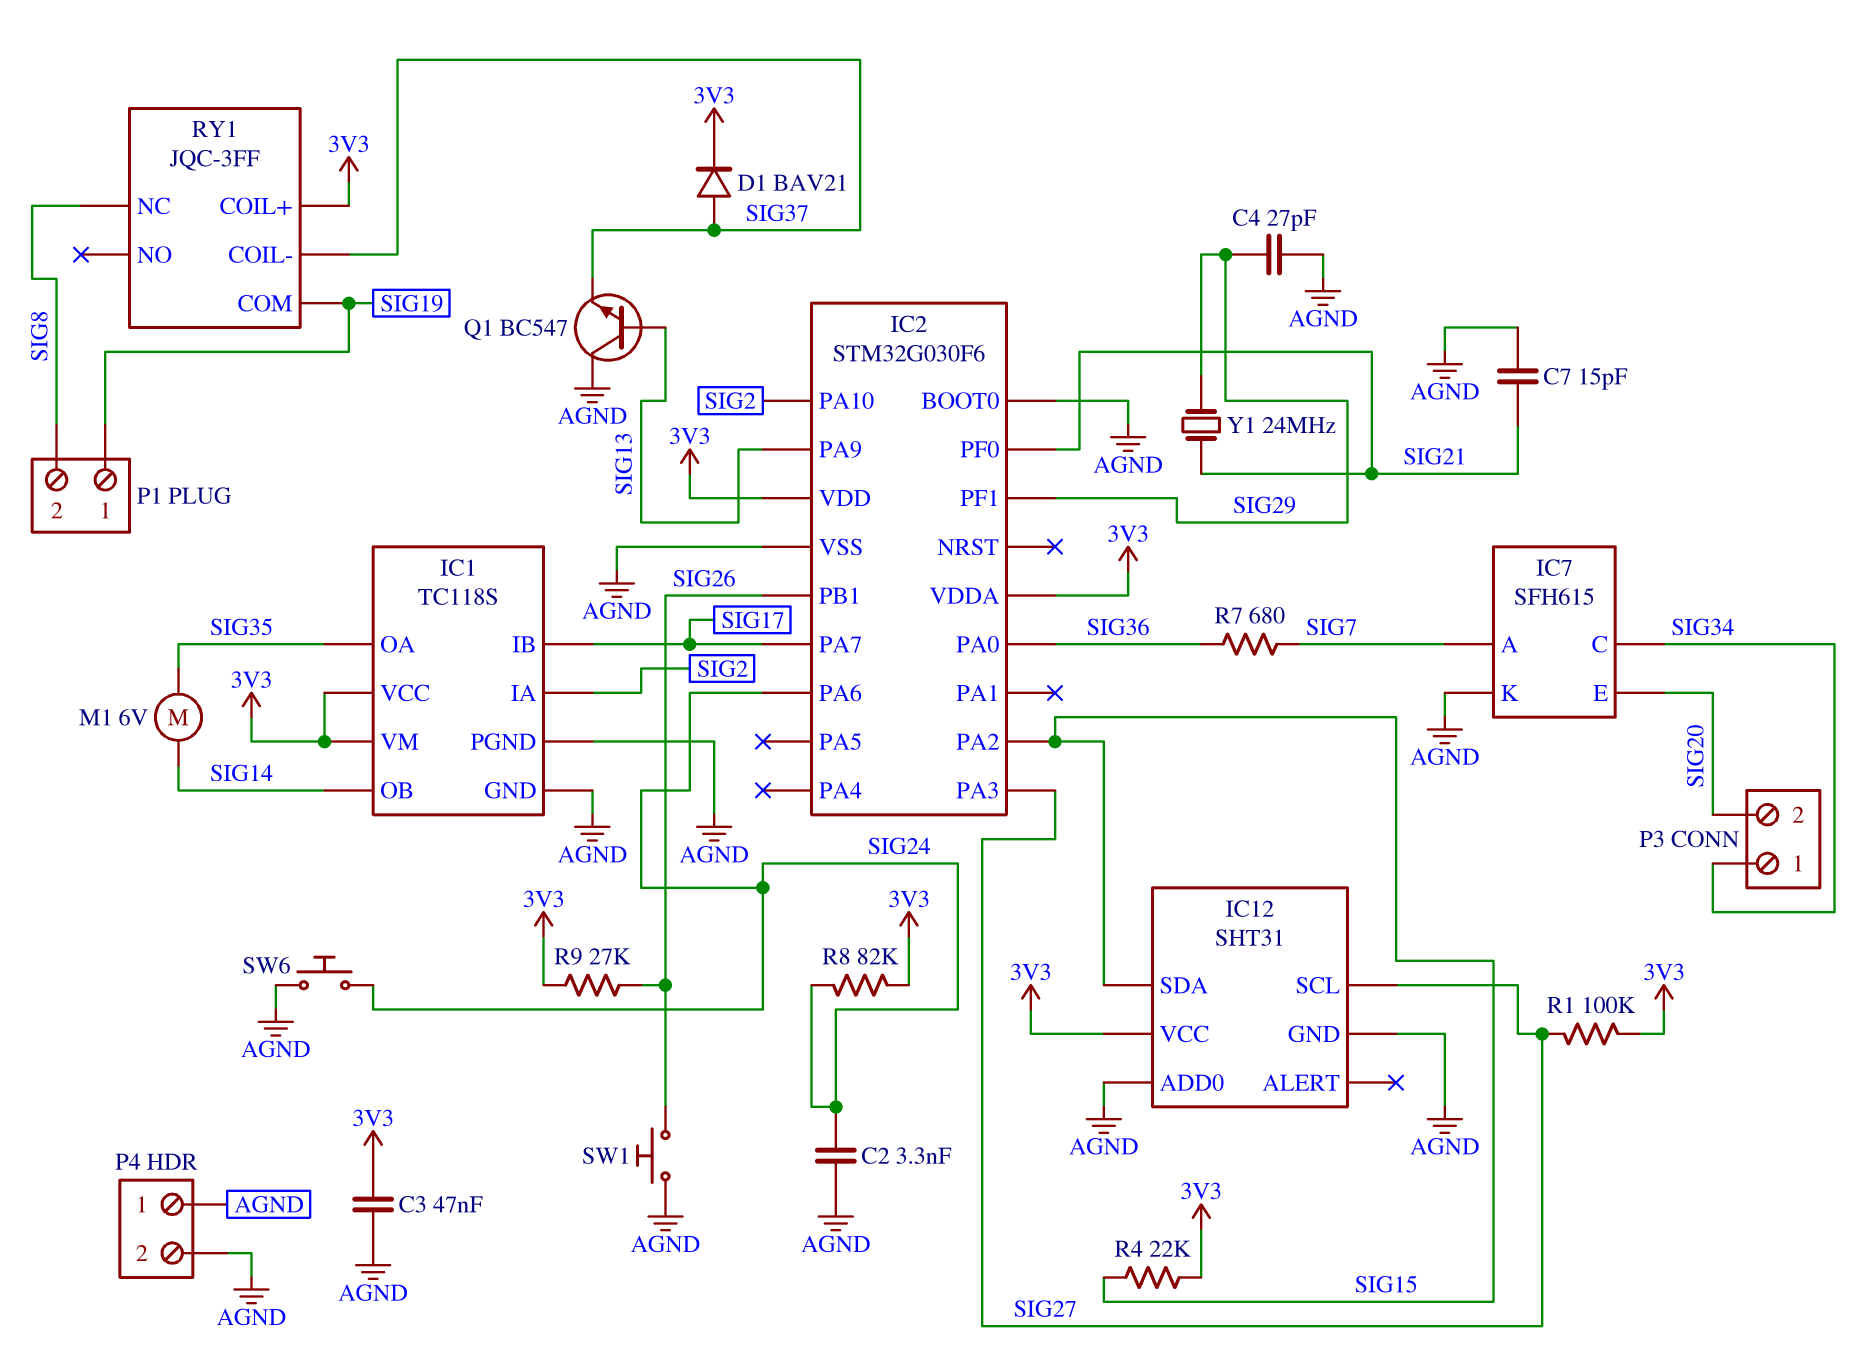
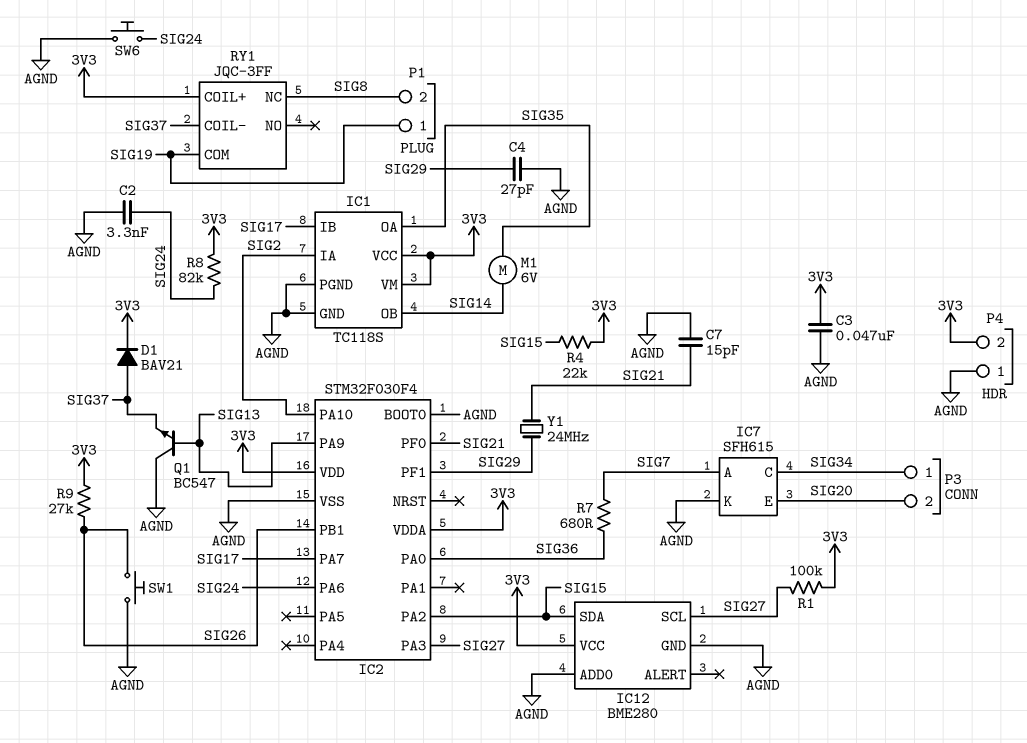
IC2: STM32G030F6 -> STM32F030F4
IC12: SHT31 -> BME280
P4 pin 2: AGND -> 3V3

